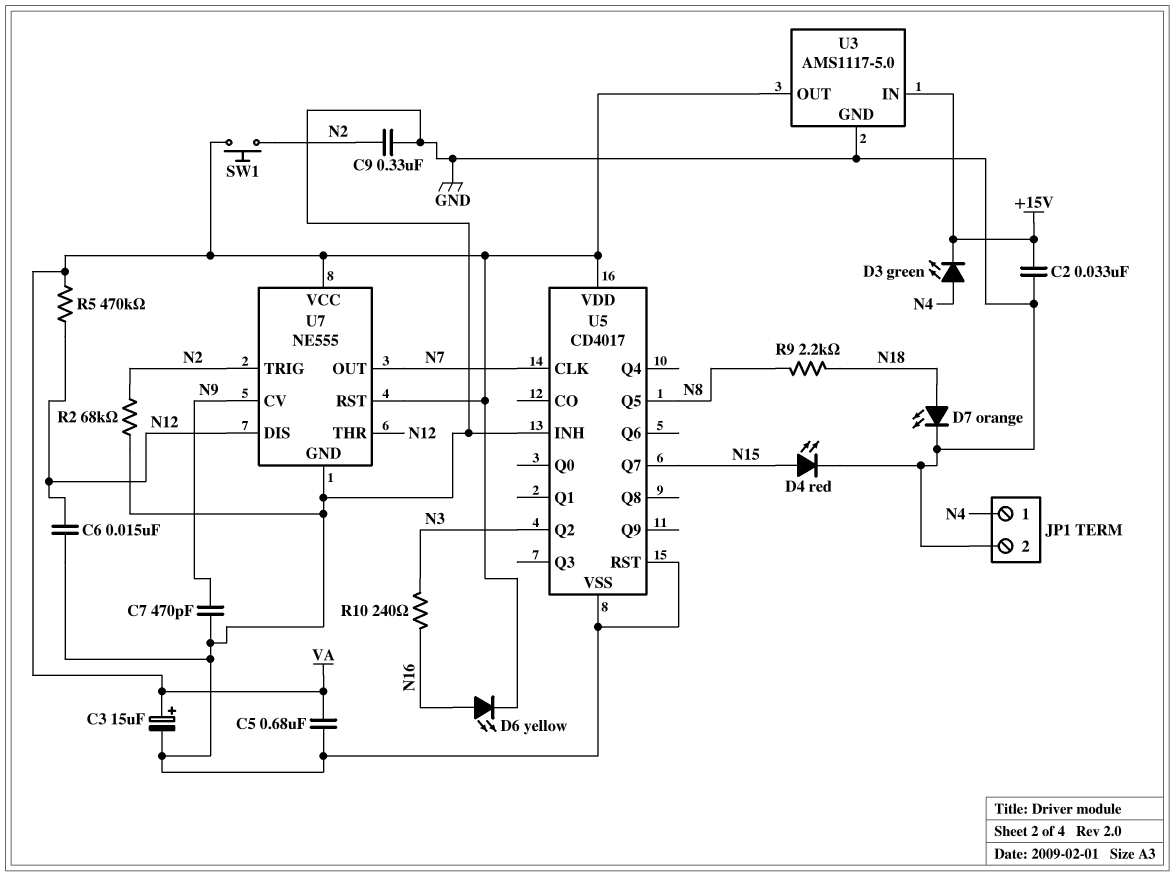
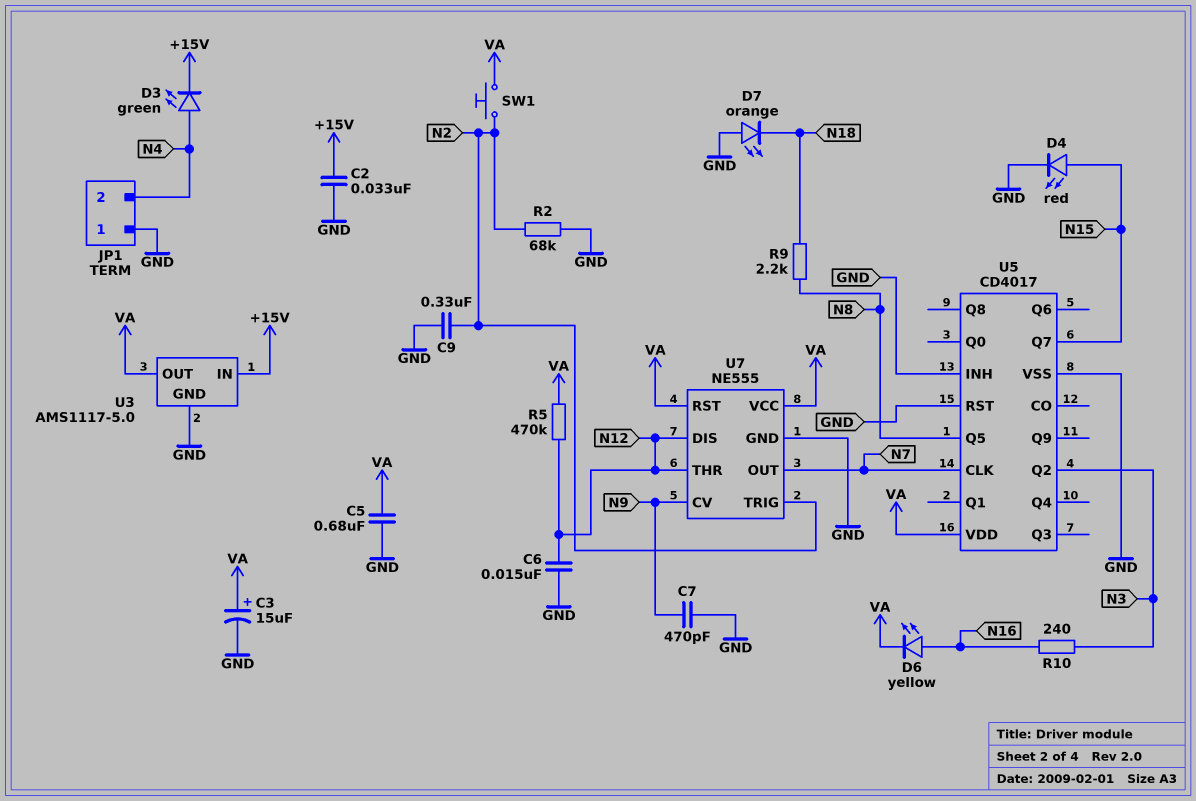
D7: LED orange (A N18, K GND) -> LED orange (A GND, K N18)
JP1 pin 1: N4 -> GND
JP1 pin 2: GND -> N4

